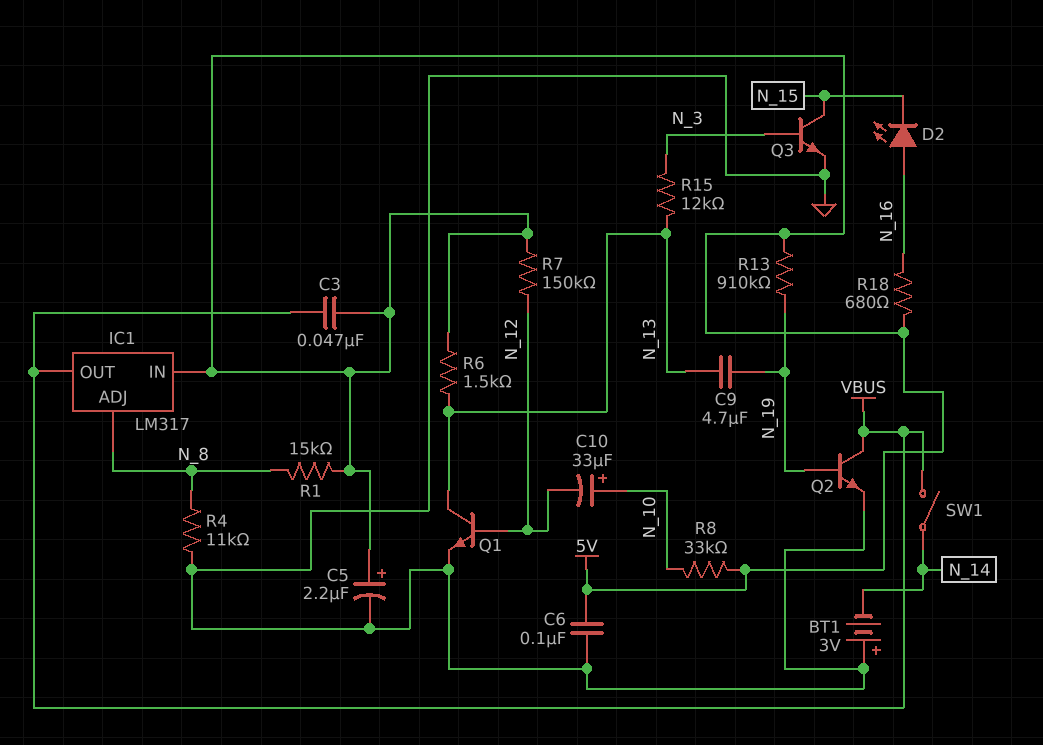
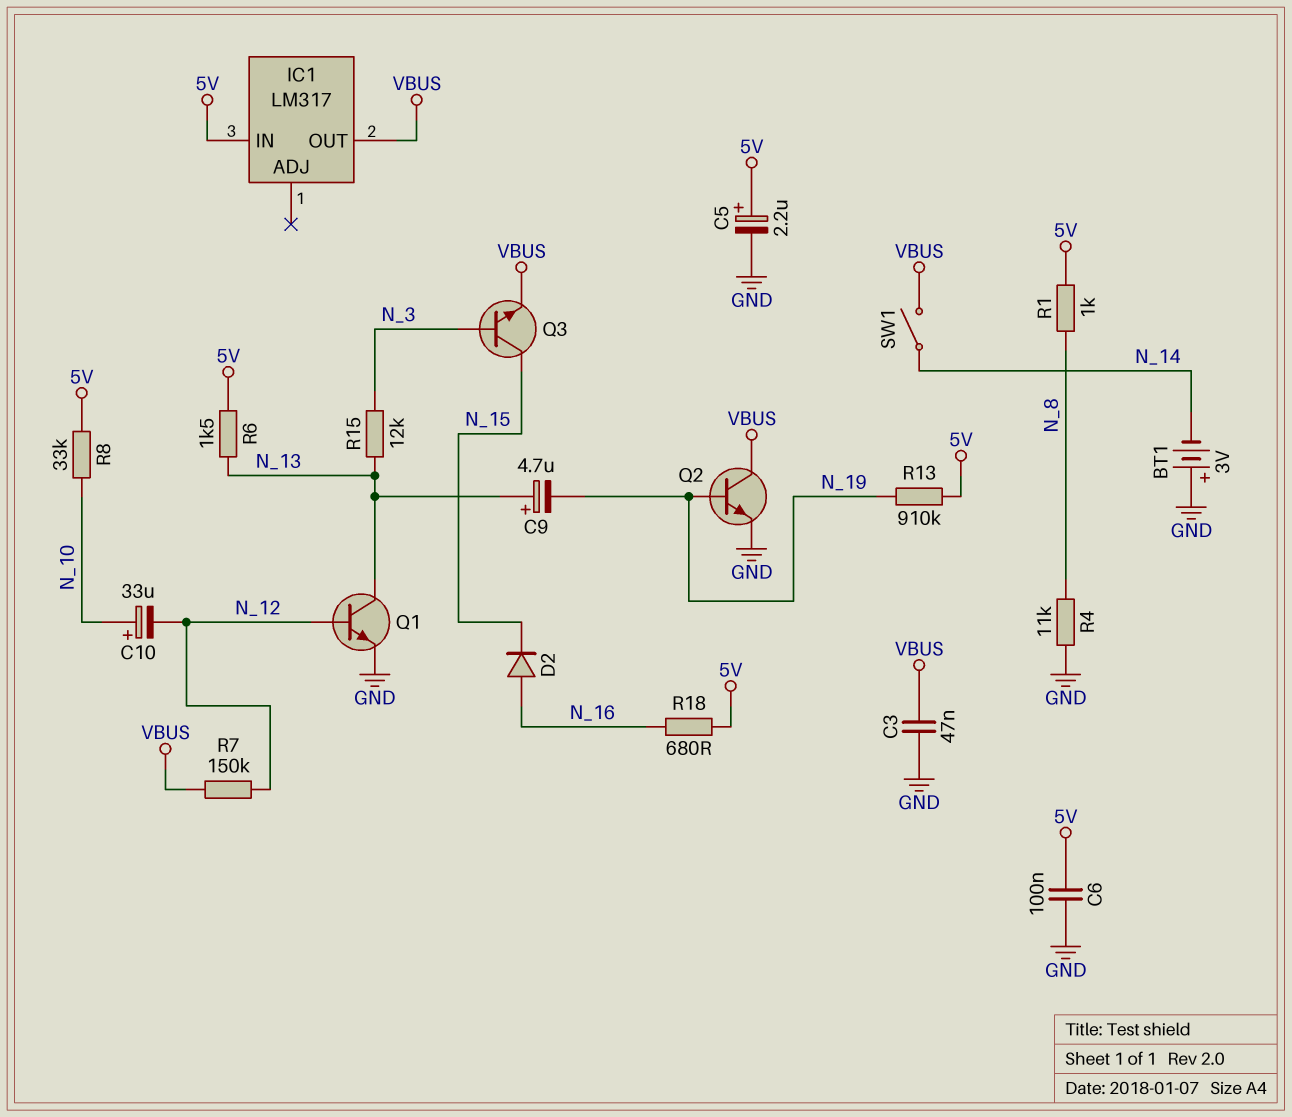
C3: 47nF (5V, VBUS) -> 47nF (GND, VBUS)
C9: 4.7uF (N_13, N_19) -> 4.7uF (plus N_13, minus N_19)
D2: LED (A N_16, K N_15) -> diode (A N_16, K N_15)
IC1 pin ADJ: N_8 -> none
Q3: NPN (B N_3, C N_15, E GND) -> NPN (B N_3, C N_15, E VBUS)
R1: 15k (5V, N_8) -> 1k (5V, N_8)
R7: 150k (5V, N_12) -> 150k (N_12, VBUS)

